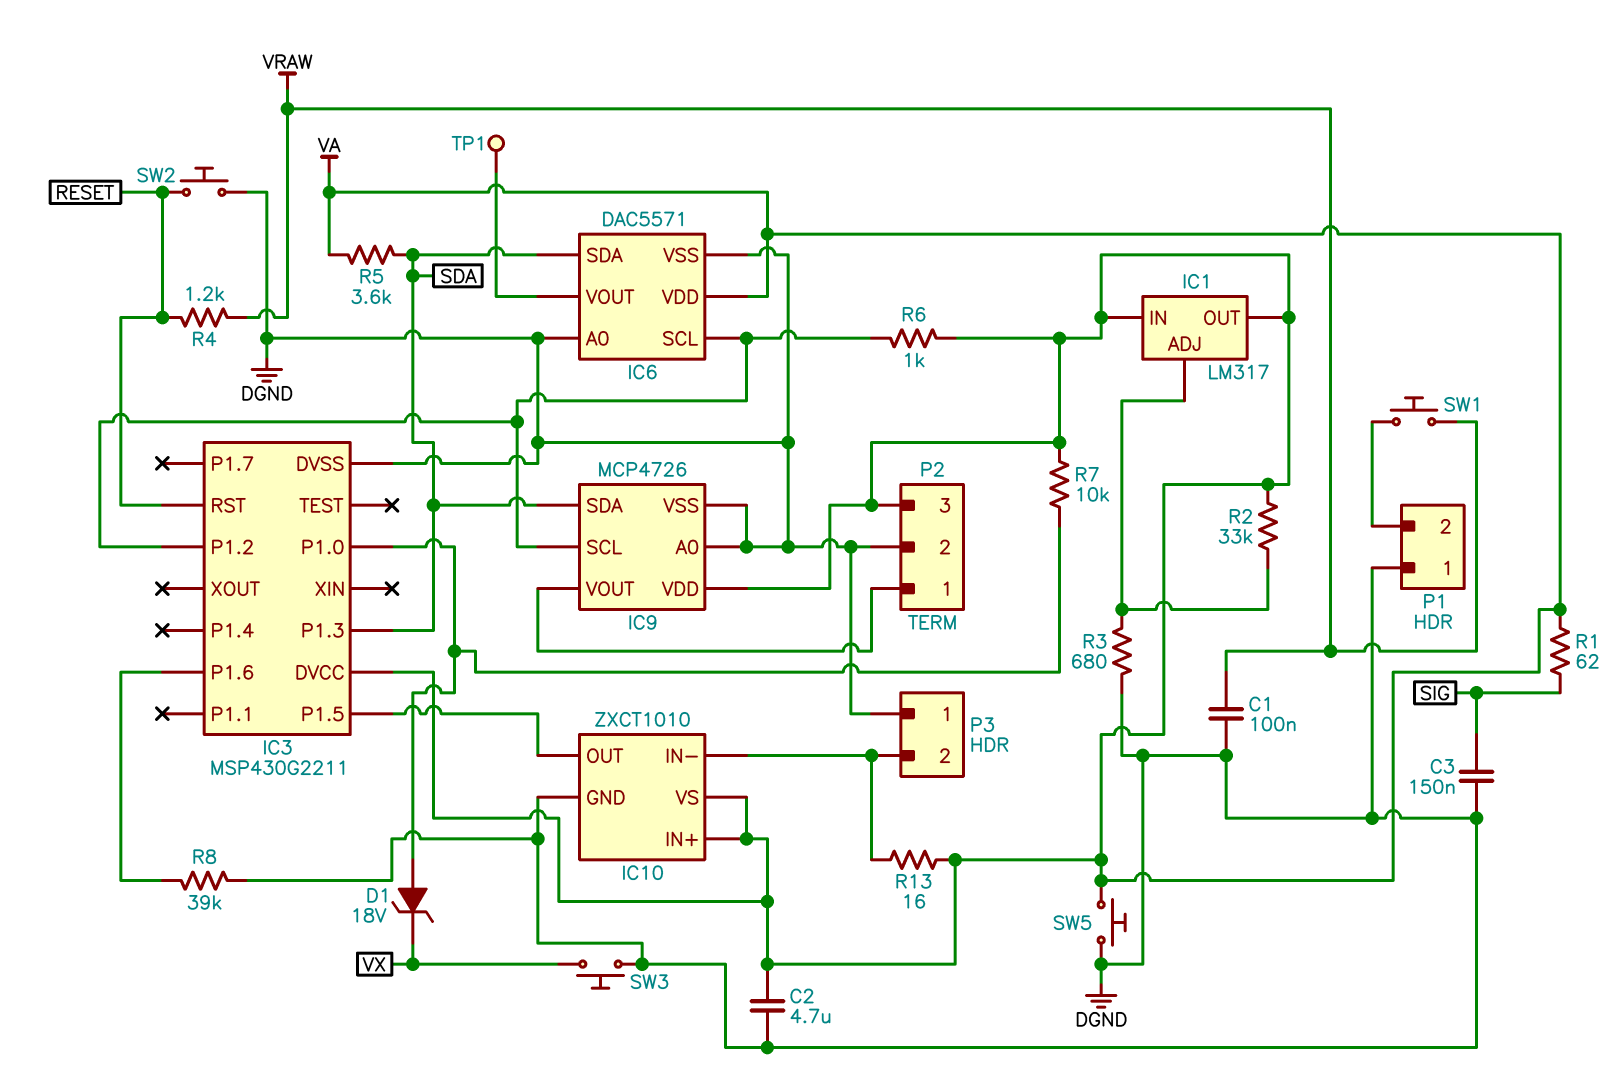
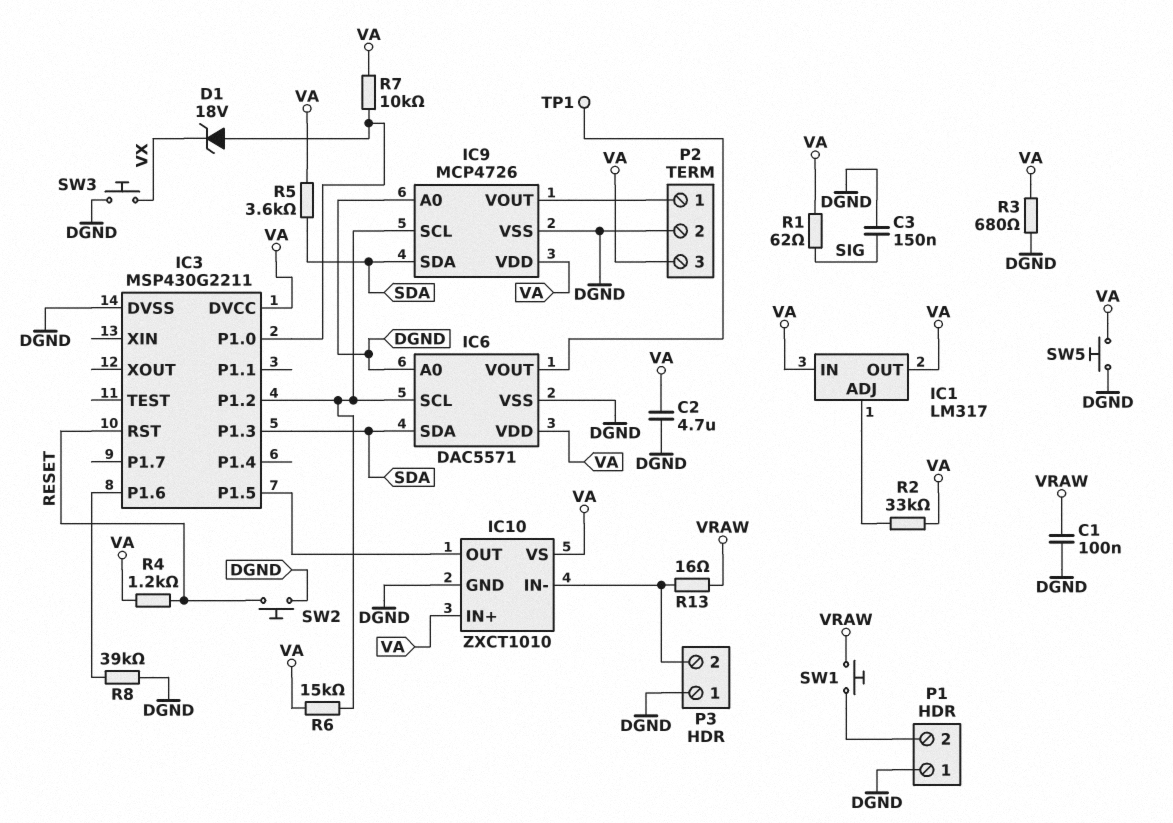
R3: 680 (DGND, IC1/ADJ) -> 680 (DGND, VA)
R4: 1.2k (RESET, VRAW) -> 1.2k (RESET, VA)
R6: 1k (IC3/P1.2, VA) -> 15k (IC3/P1.2, VA)
R13: 16 (IC10/IN-, VA) -> 16 (IC10/IN-, VRAW)

